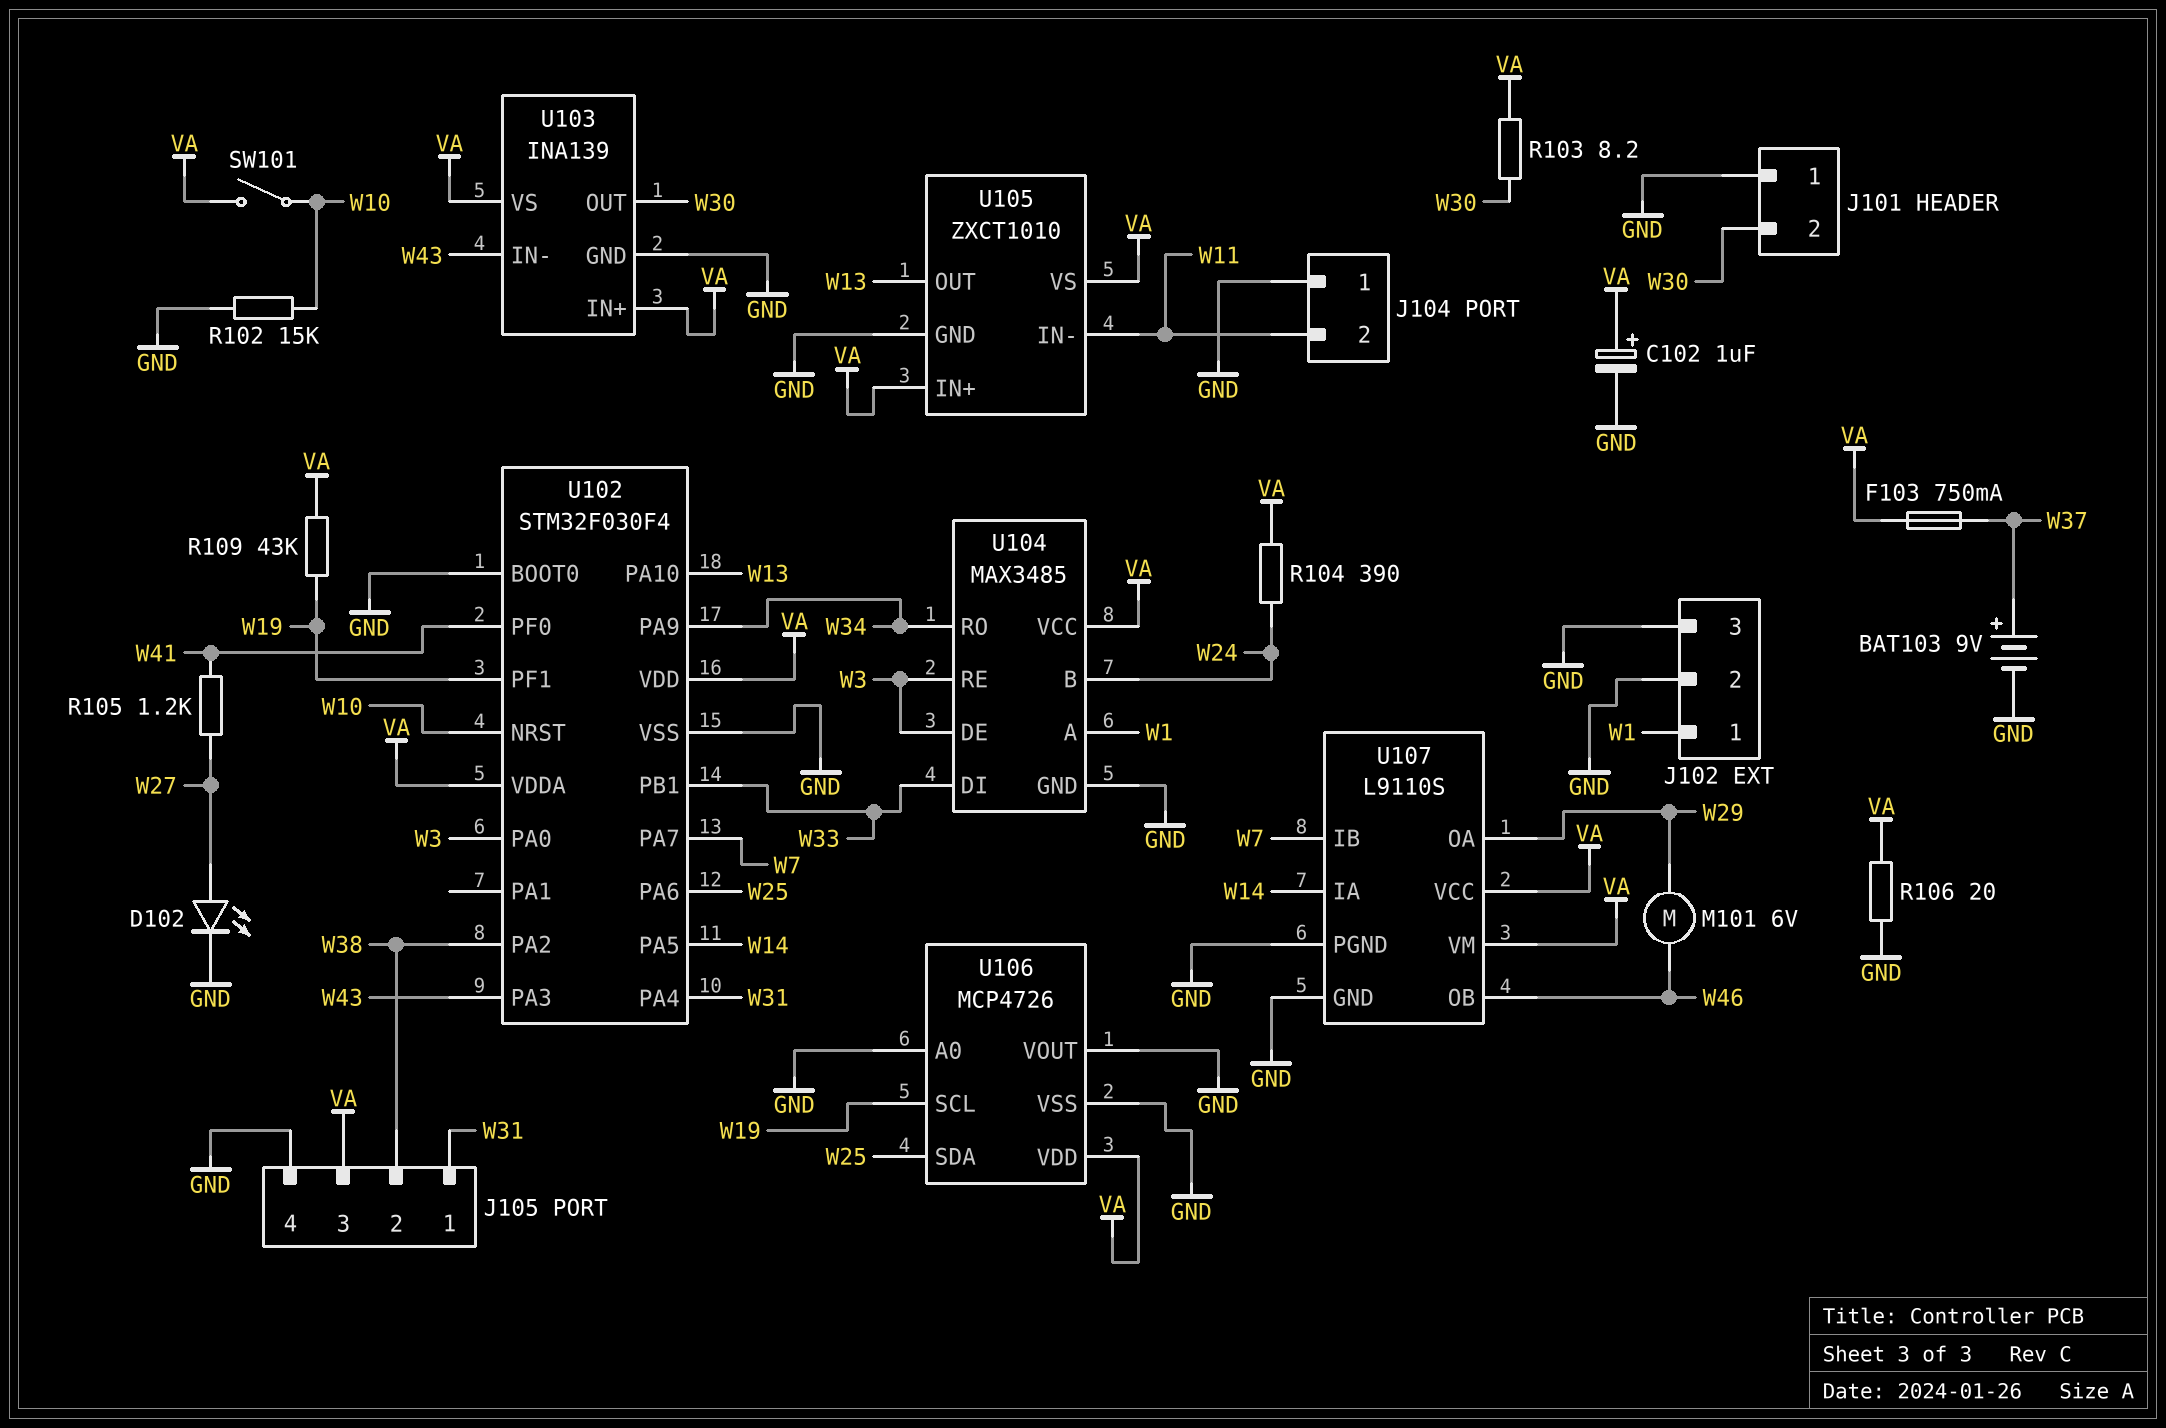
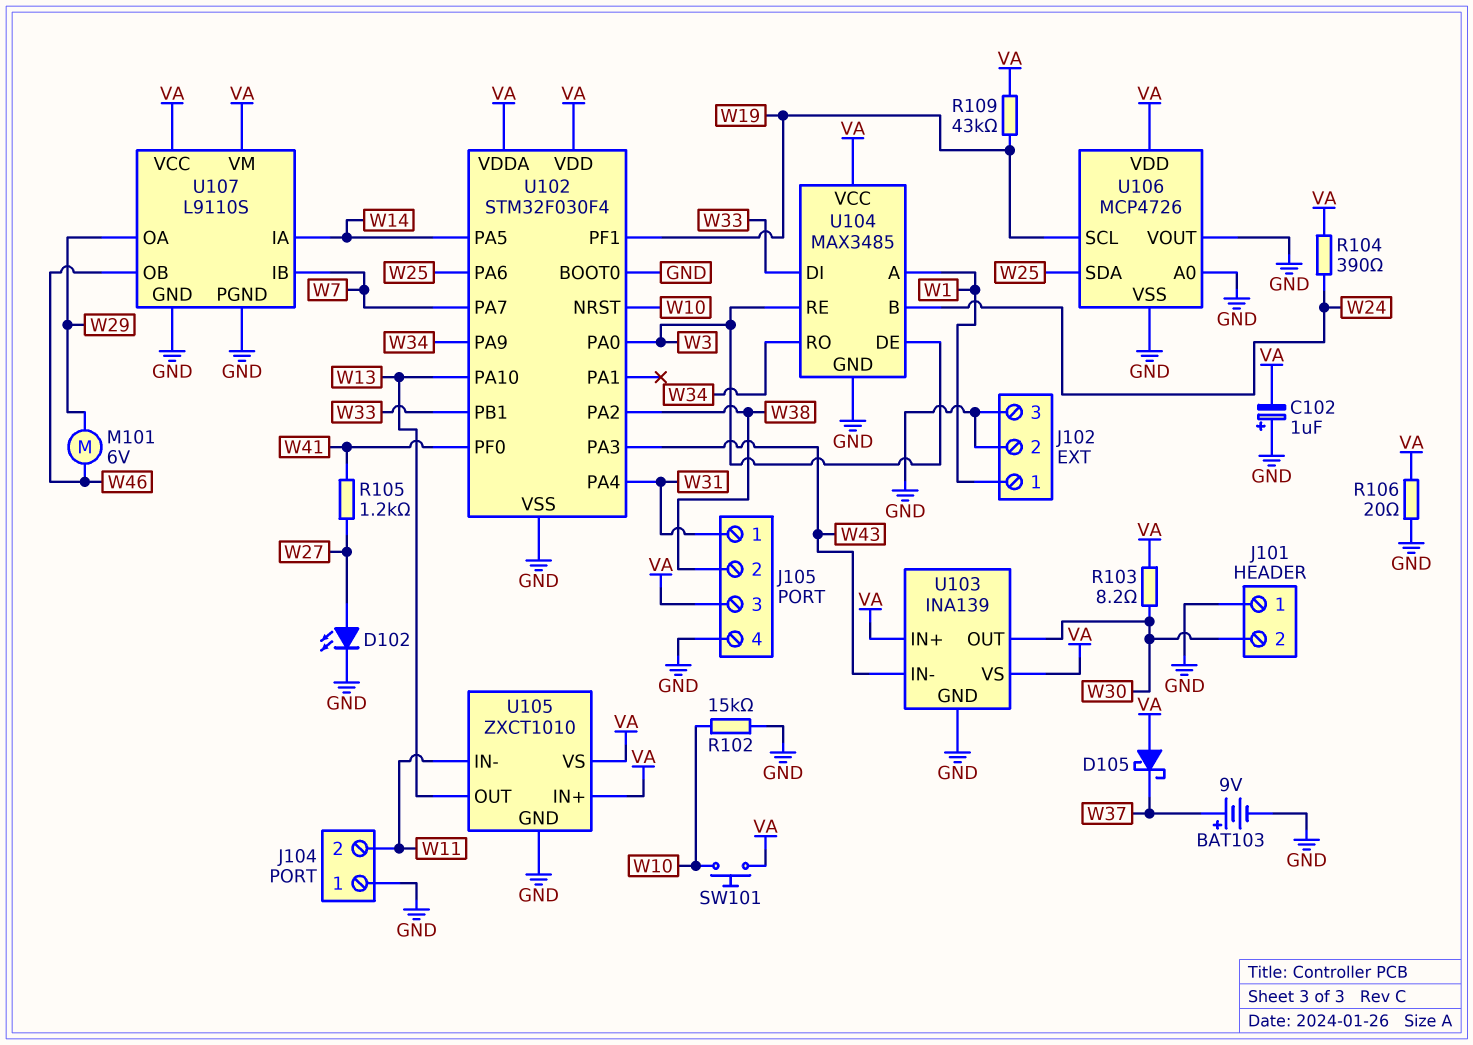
C102: 1uF (plus VA, minus GND) -> 1uF (plus GND, minus VA)
D105: none -> schottky (A VA, K W37)
F103: 750mA (VA, W37) -> none
SW101: switch (VA, W10) -> button (VA, W10)

